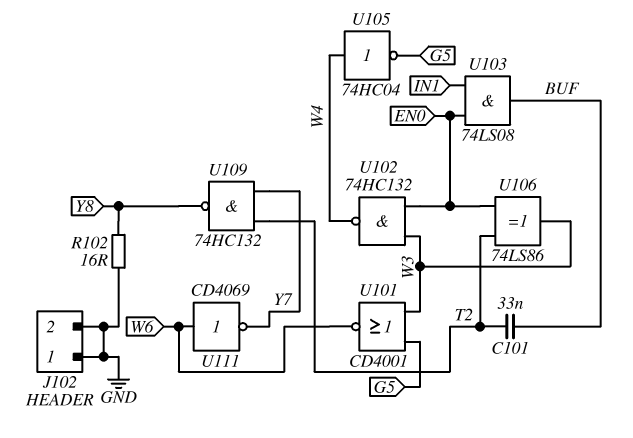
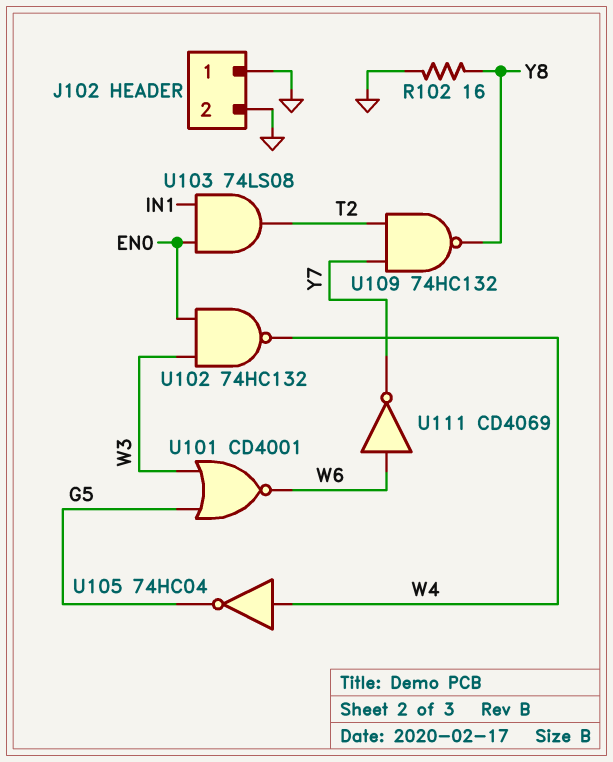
C101: 33nF (BUF, T2) -> none
U103: AND 74LS08 (in EN0, in IN1, out BUF) -> AND 74LS08 (in EN0, in IN1, out T2)
U106: XOR 74LS86 (in EN0, in T2, out W3) -> none

